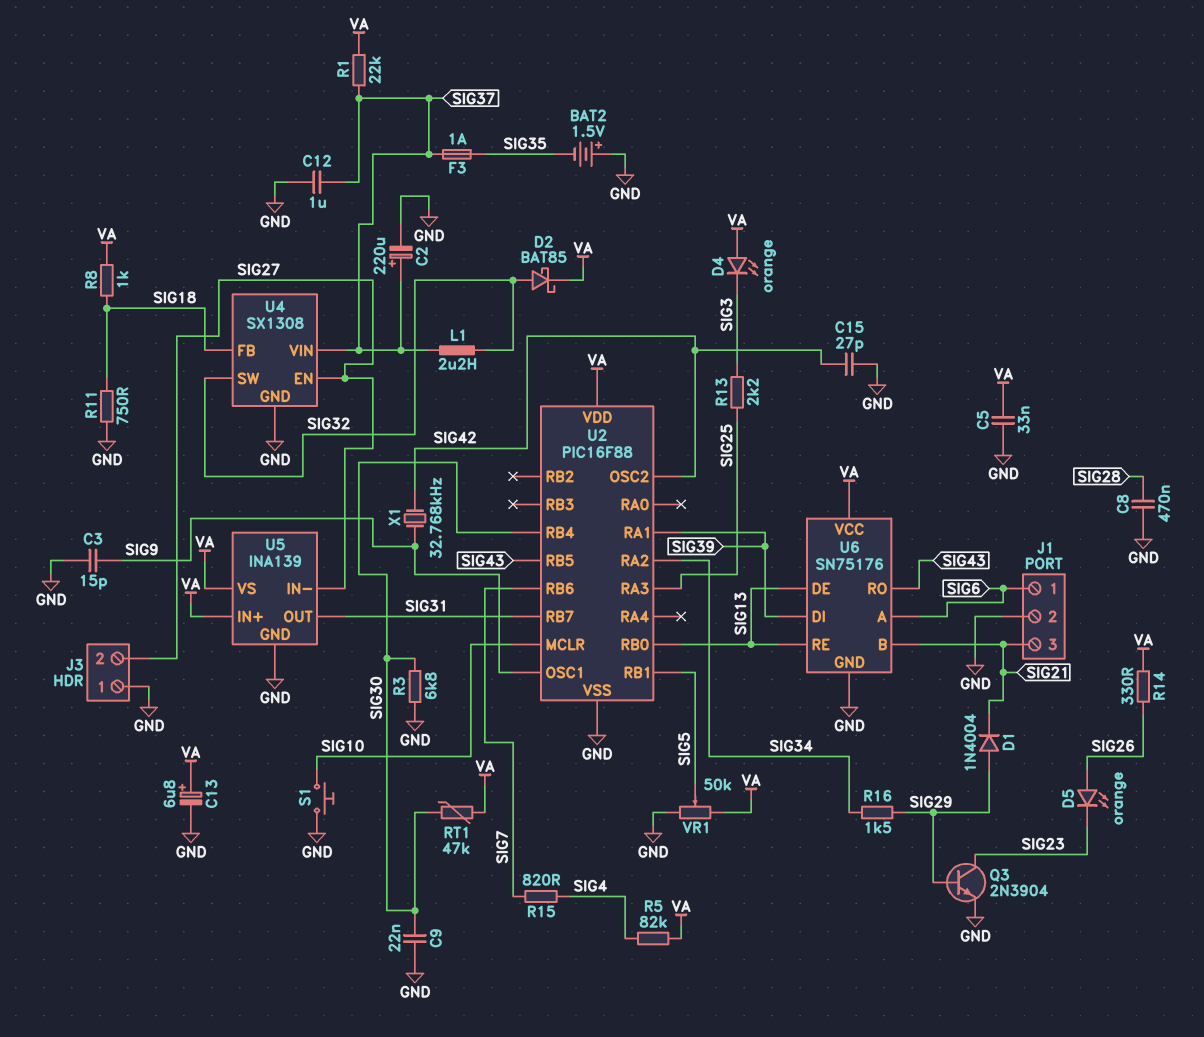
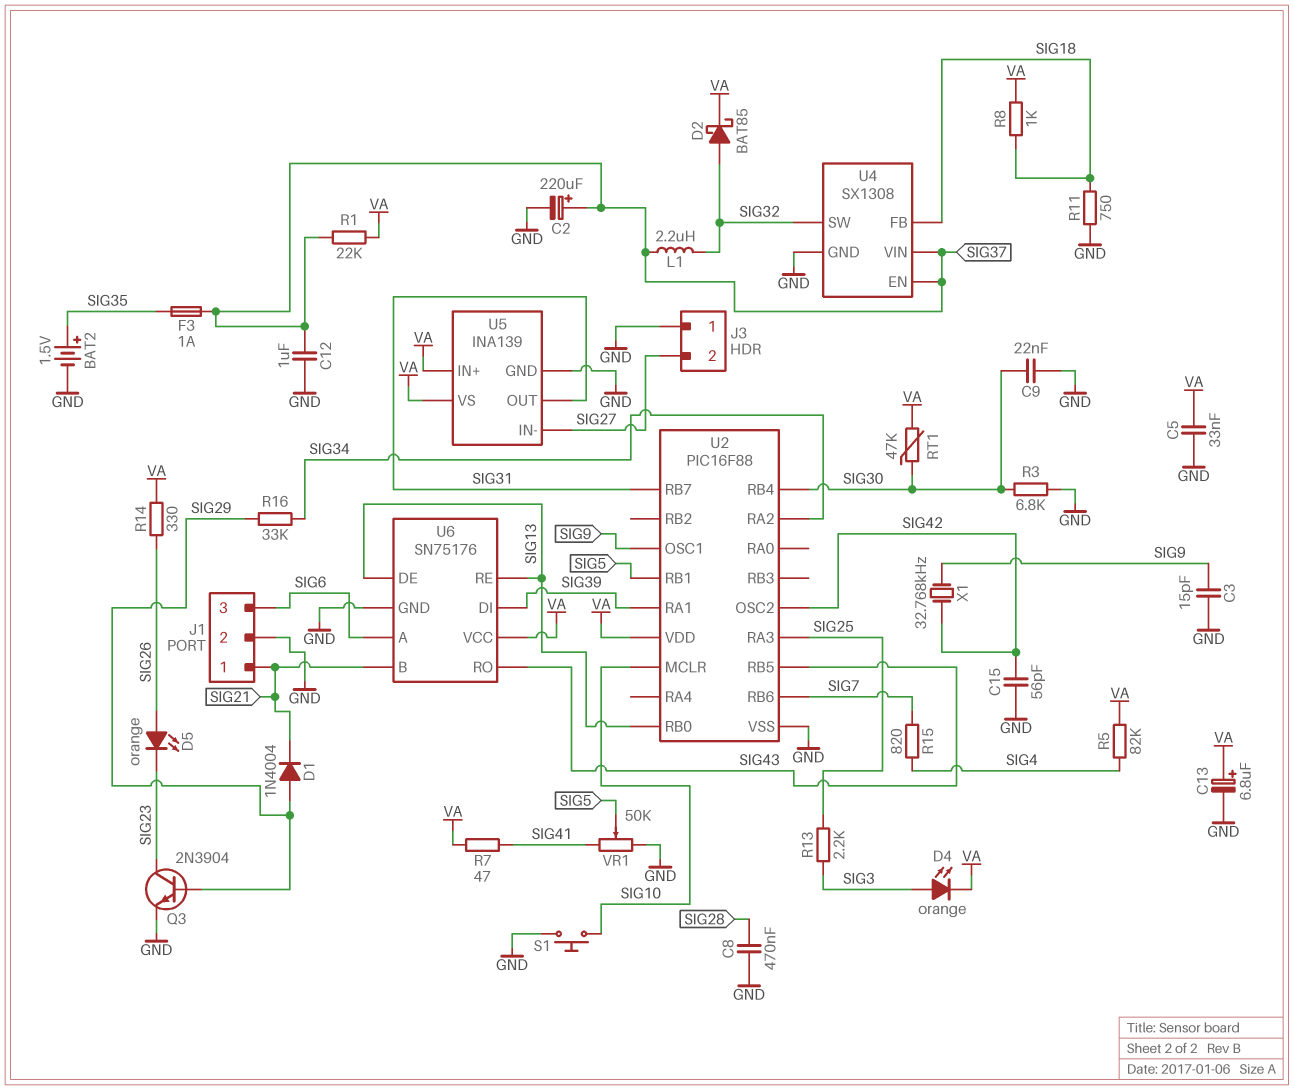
BAT2: 1.5V (plus GND, minus SIG35) -> 1.5V (plus SIG35, minus GND)
C15: 27pF (GND, SIG42) -> 56pF (GND, SIG42)
D4: LED orange (A VA, K SIG3) -> LED orange (A SIG3, K VA)
J1 pin 1: SIG6 -> SIG21
J1 pin 3: SIG21 -> SIG6
R7: none -> 47 (SIG41, VA)
R16: 1.5k (SIG29, SIG34) -> 33k (SIG29, SIG34)
U4 pin EN: SIG27 -> SIG37
VR1: 50k (GND, VA, wiper SIG5) -> 50k (GND, SIG41, wiper SIG5)

